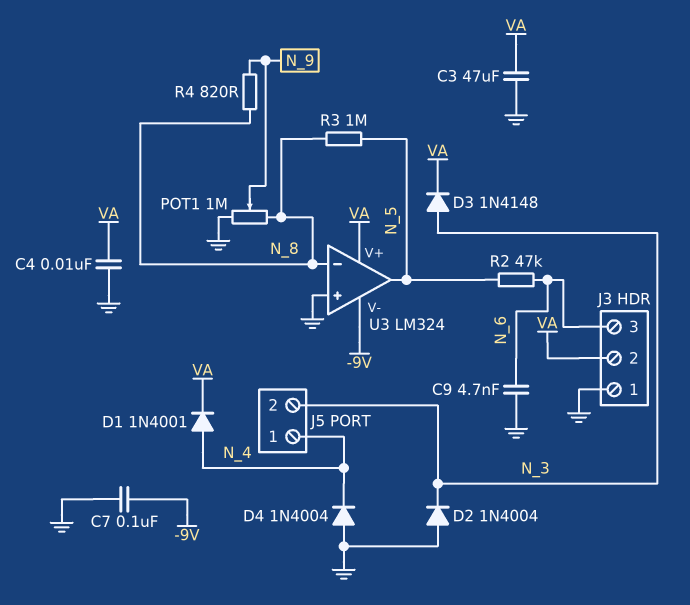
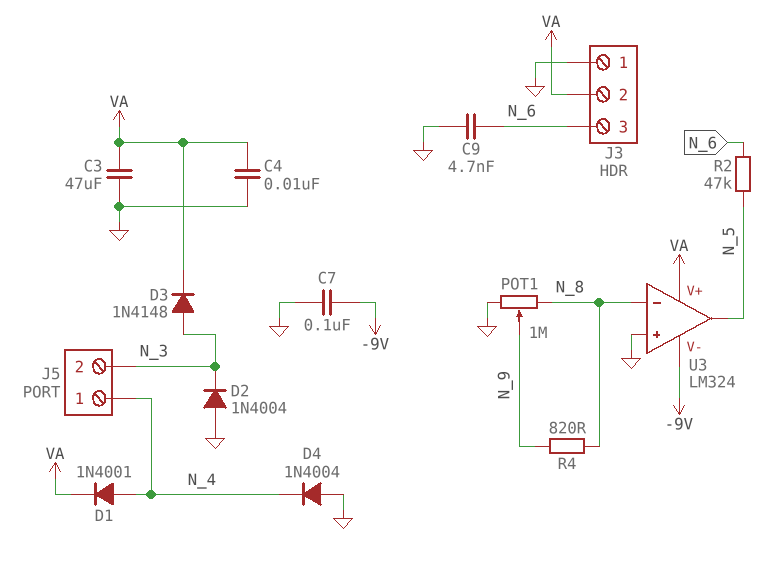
R3: 1M (N_5, N_8) -> none

